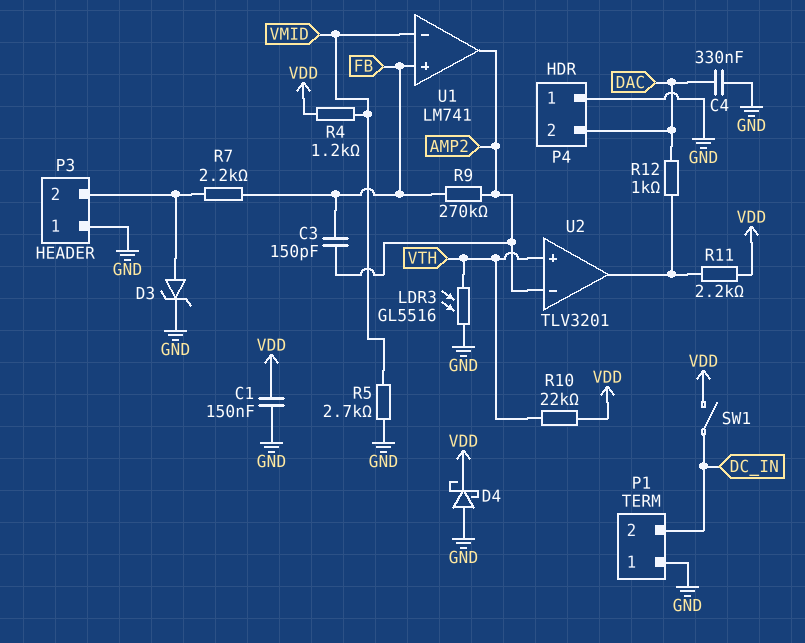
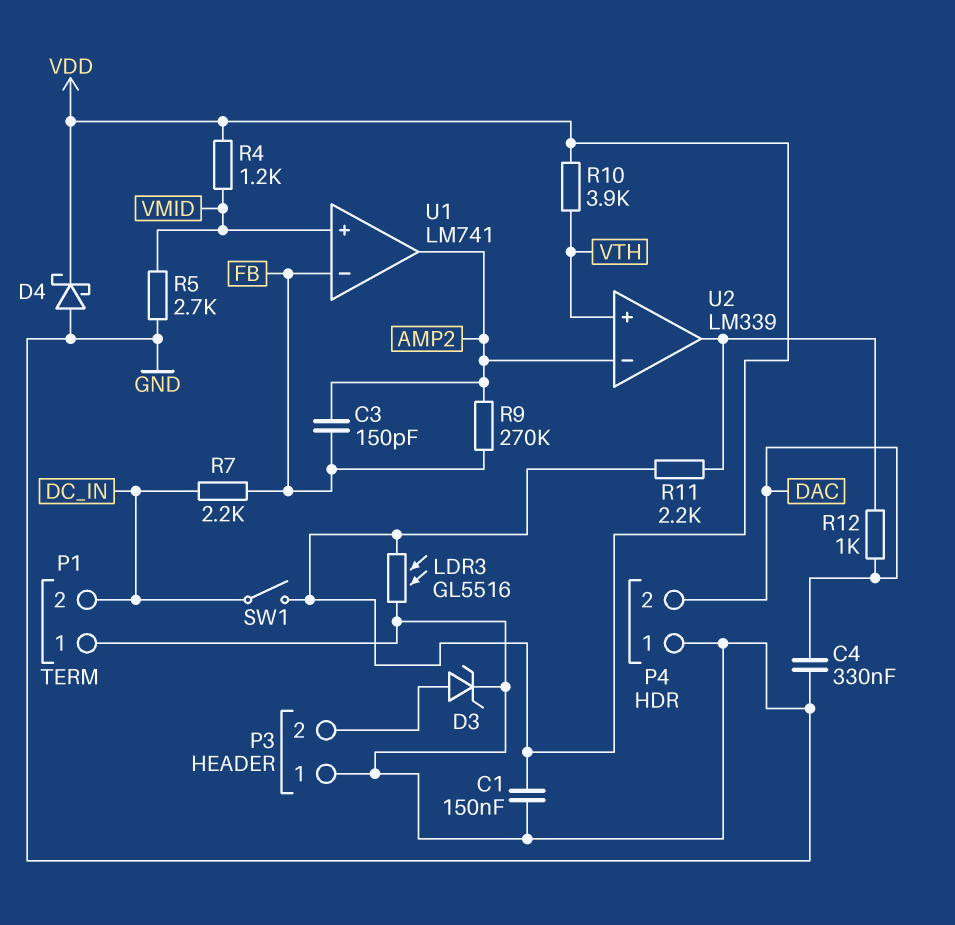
LDR3: GL5516 (GND, VTH) -> GL5516 (GND, VDD)
R7: 2.2k (FB, P3/2) -> 2.2k (DC_IN, FB)
R10: 22k (VDD, VTH) -> 3.9k (VDD, VTH)
U1 pin in+: FB -> VMID
U1 pin in-: VMID -> FB
U2: TLV3201 -> LM339

